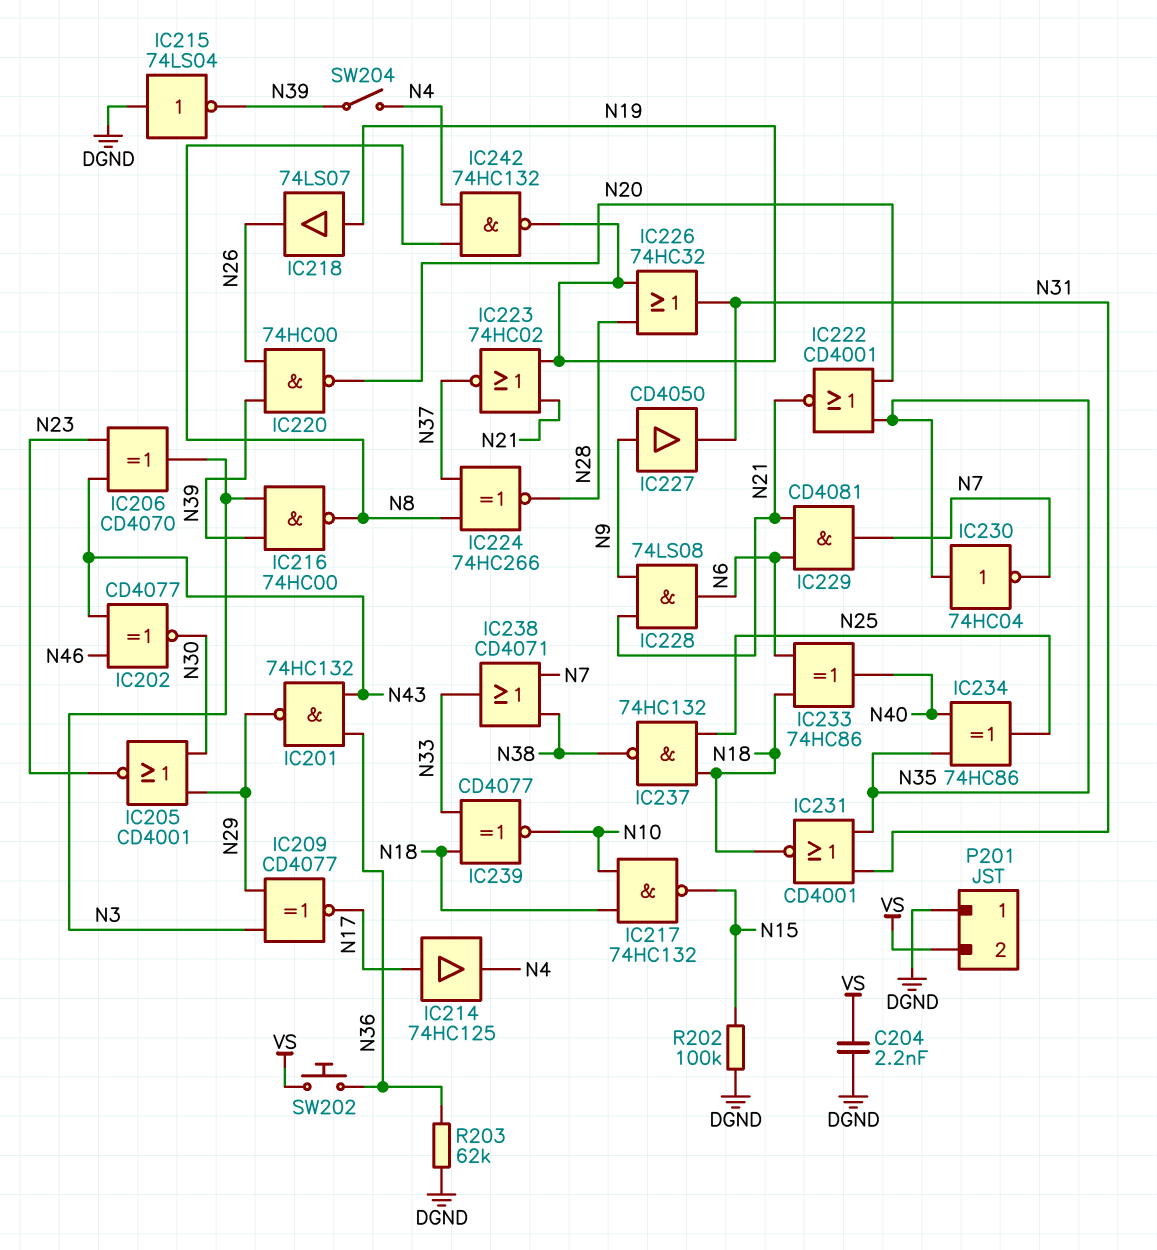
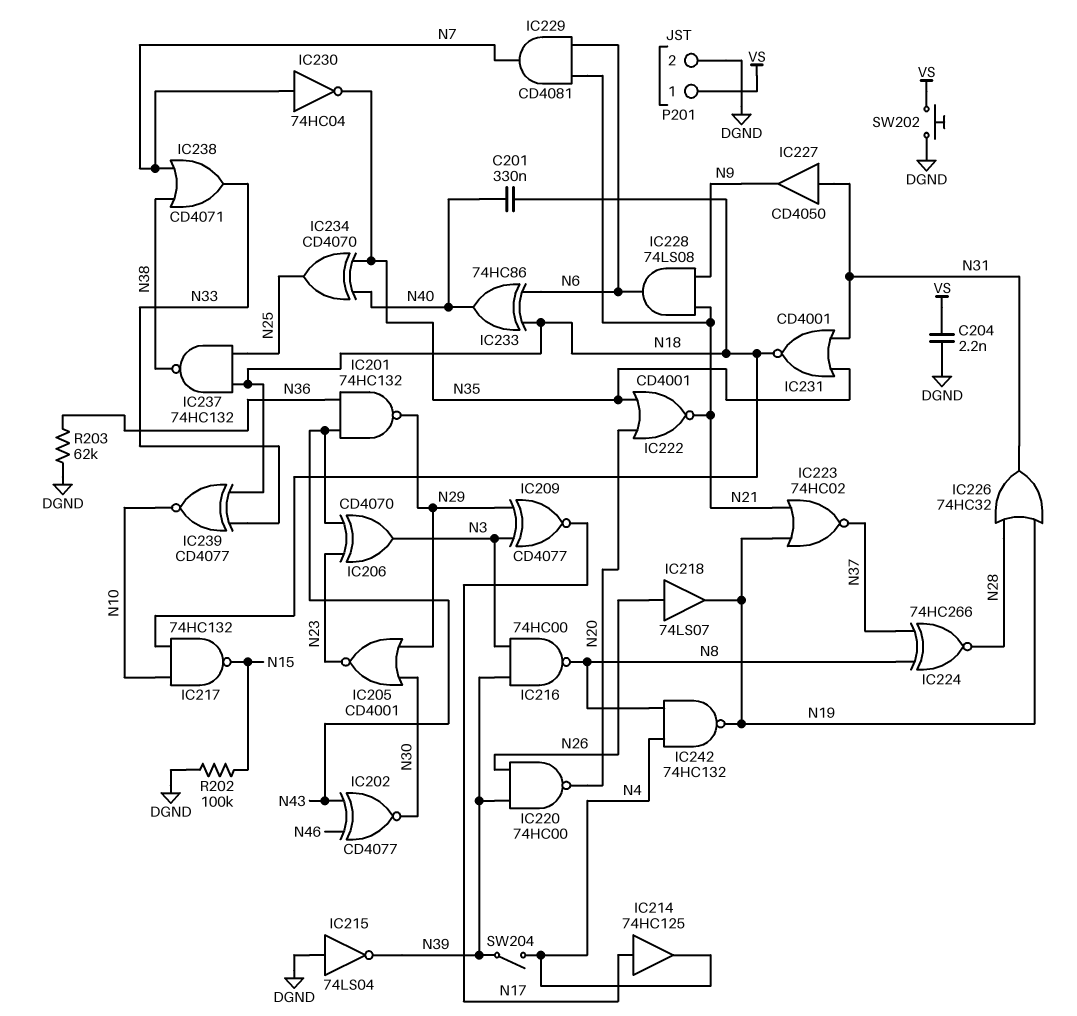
C201: none -> 330nF (N18, N40)
IC218: buffer 74LS07 (in N19, out N26) -> buffer 74LS07 (in N26, out N19)
IC227: buffer CD4050 (in N9, out N31) -> buffer CD4050 (in N31, out N9)
IC230: NOT 74HC04 (in N35, out N7) -> NOT 74HC04 (in N7, out N35)
IC234: XOR 74HC86 (in N35, in N40, out N25) -> XOR CD4070 (in N35, in N40, out N25)
P201 pin 1: DGND -> VS
P201 pin 2: VS -> DGND
SW202: button (N36, VS) -> button (DGND, VS)

